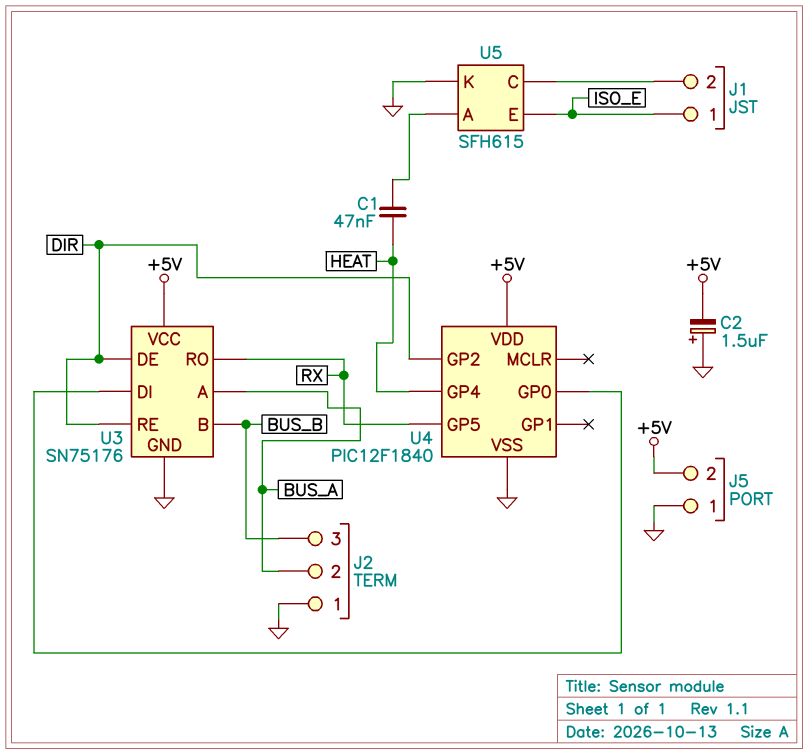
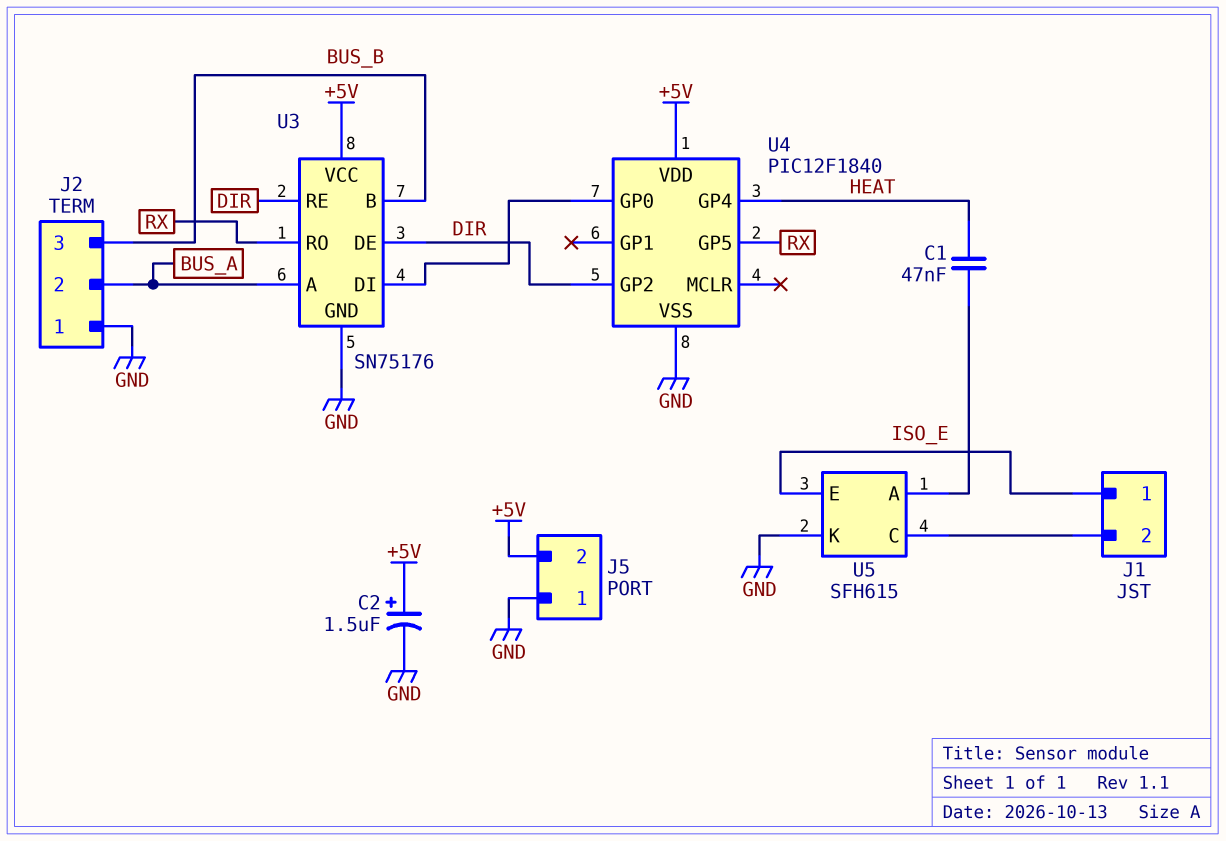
C2: 1.5uF (plus GND, minus +5V) -> 1.5uF (plus +5V, minus GND)

